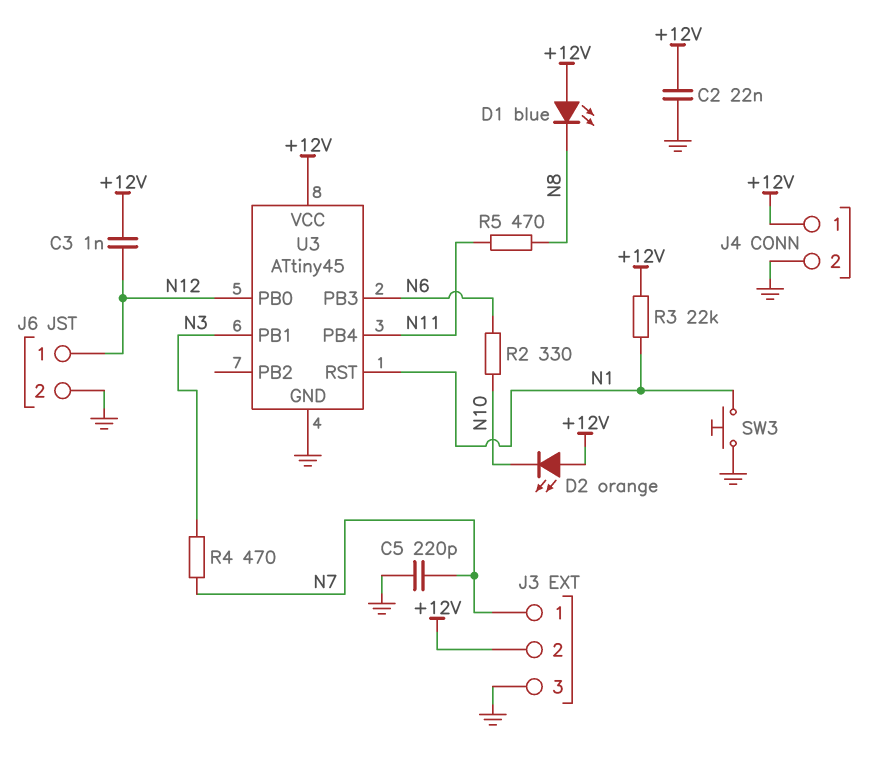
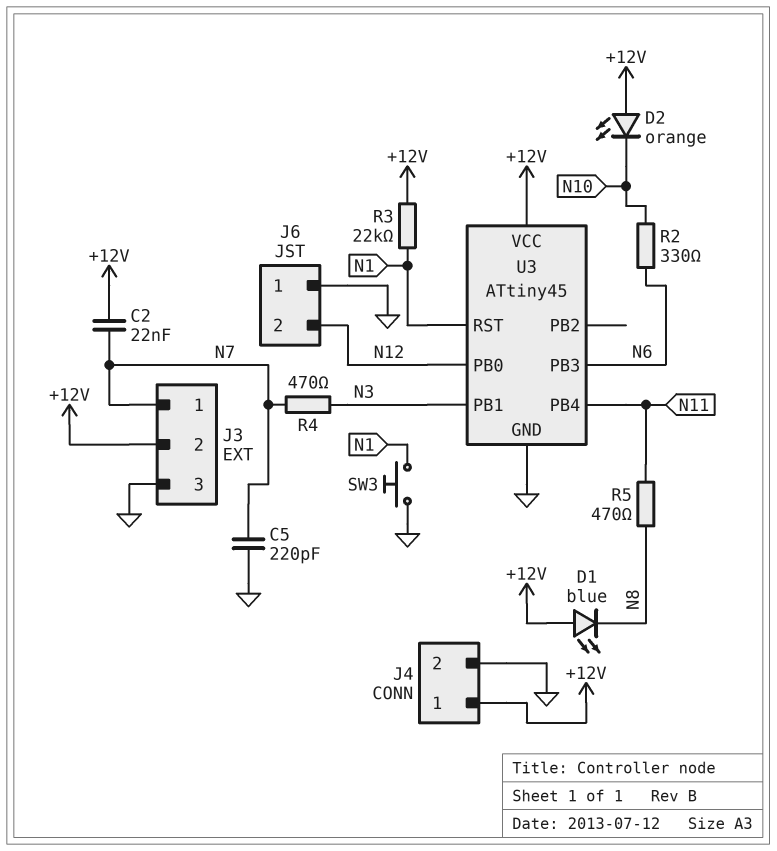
C2: 22nF (+12V, GND) -> 22nF (+12V, N7)
C3: 1nF (+12V, N12) -> none
J6 pin 1: N12 -> GND
J6 pin 2: GND -> N12

